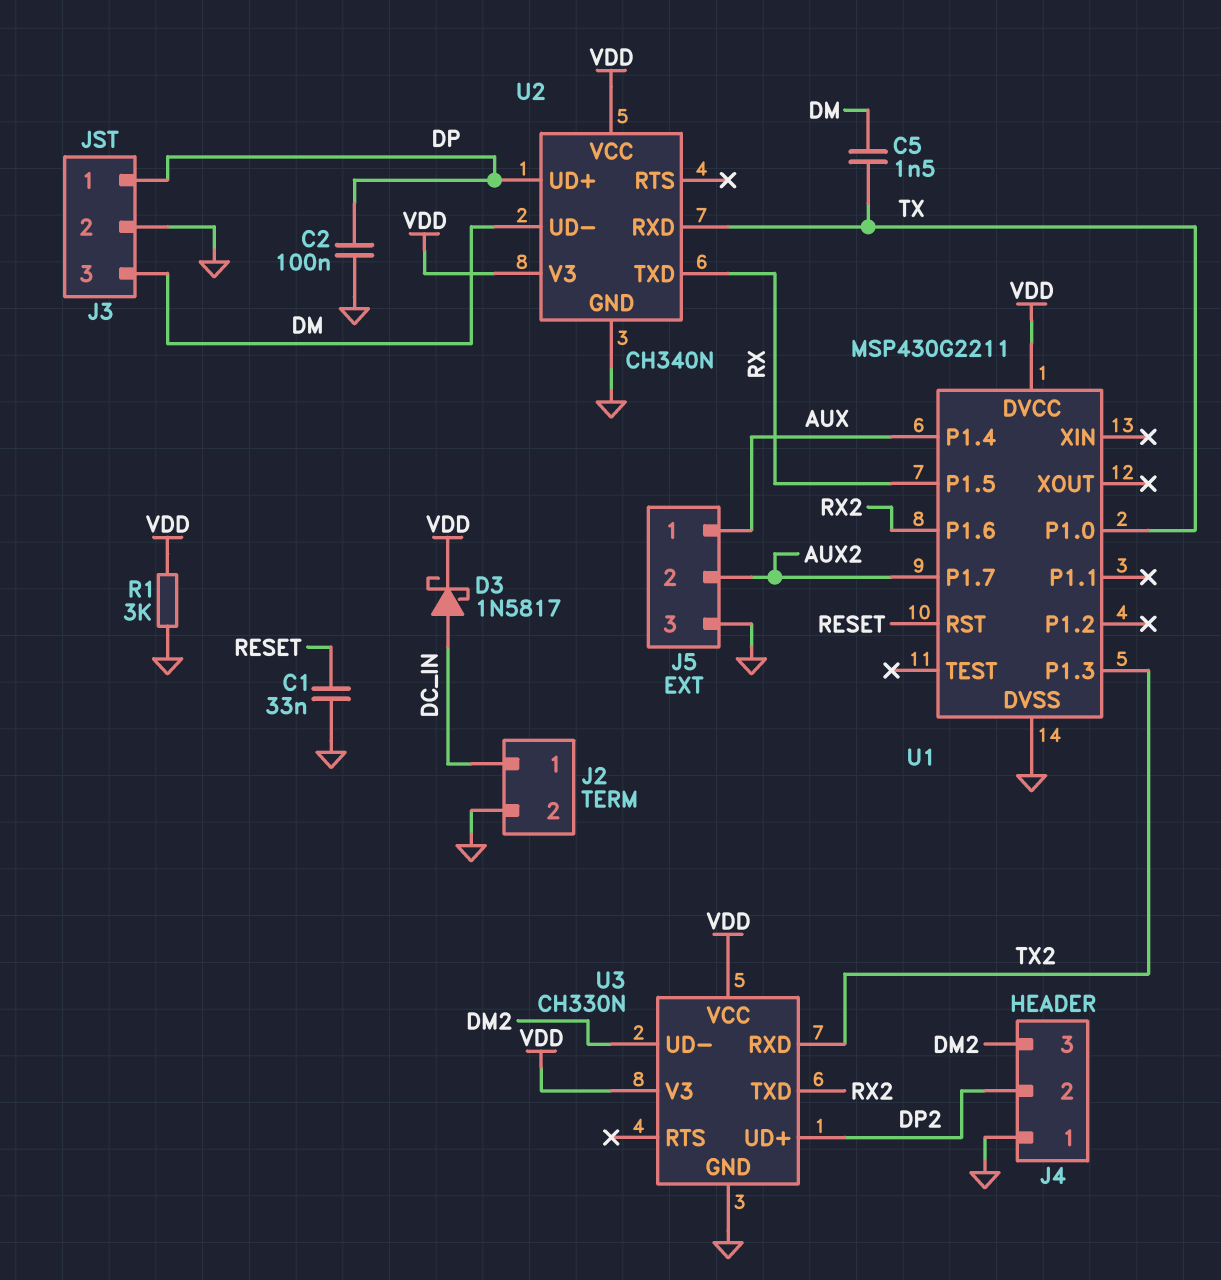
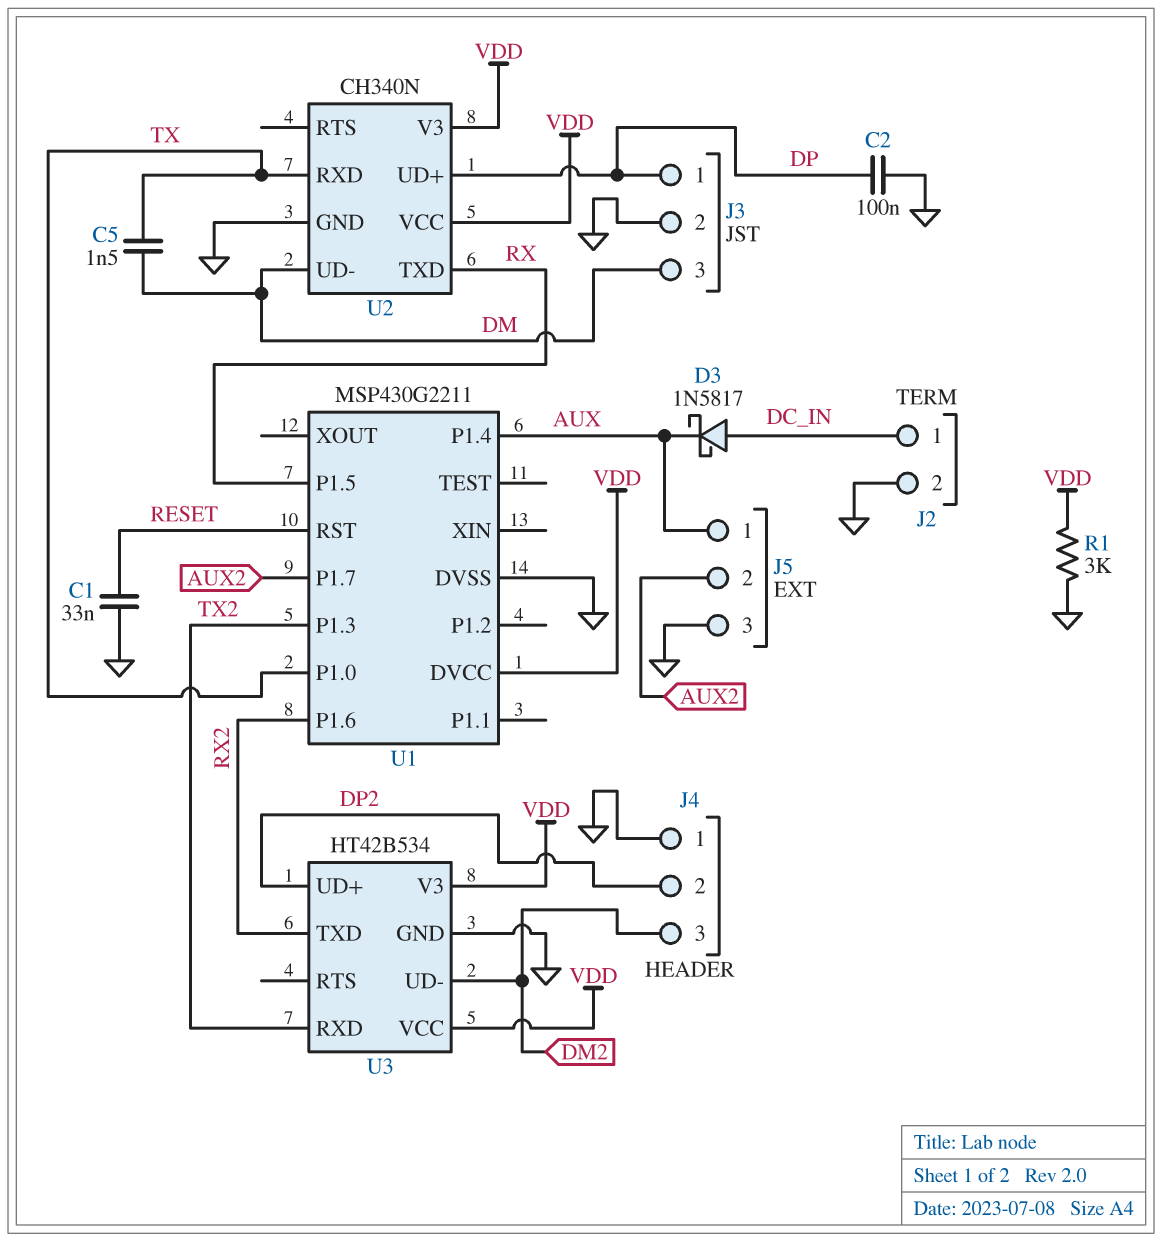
D3: schottky 1N5817 (A DC_IN, K VDD) -> schottky 1N5817 (A DC_IN, K AUX)
U3: CH330N -> HT42B534

